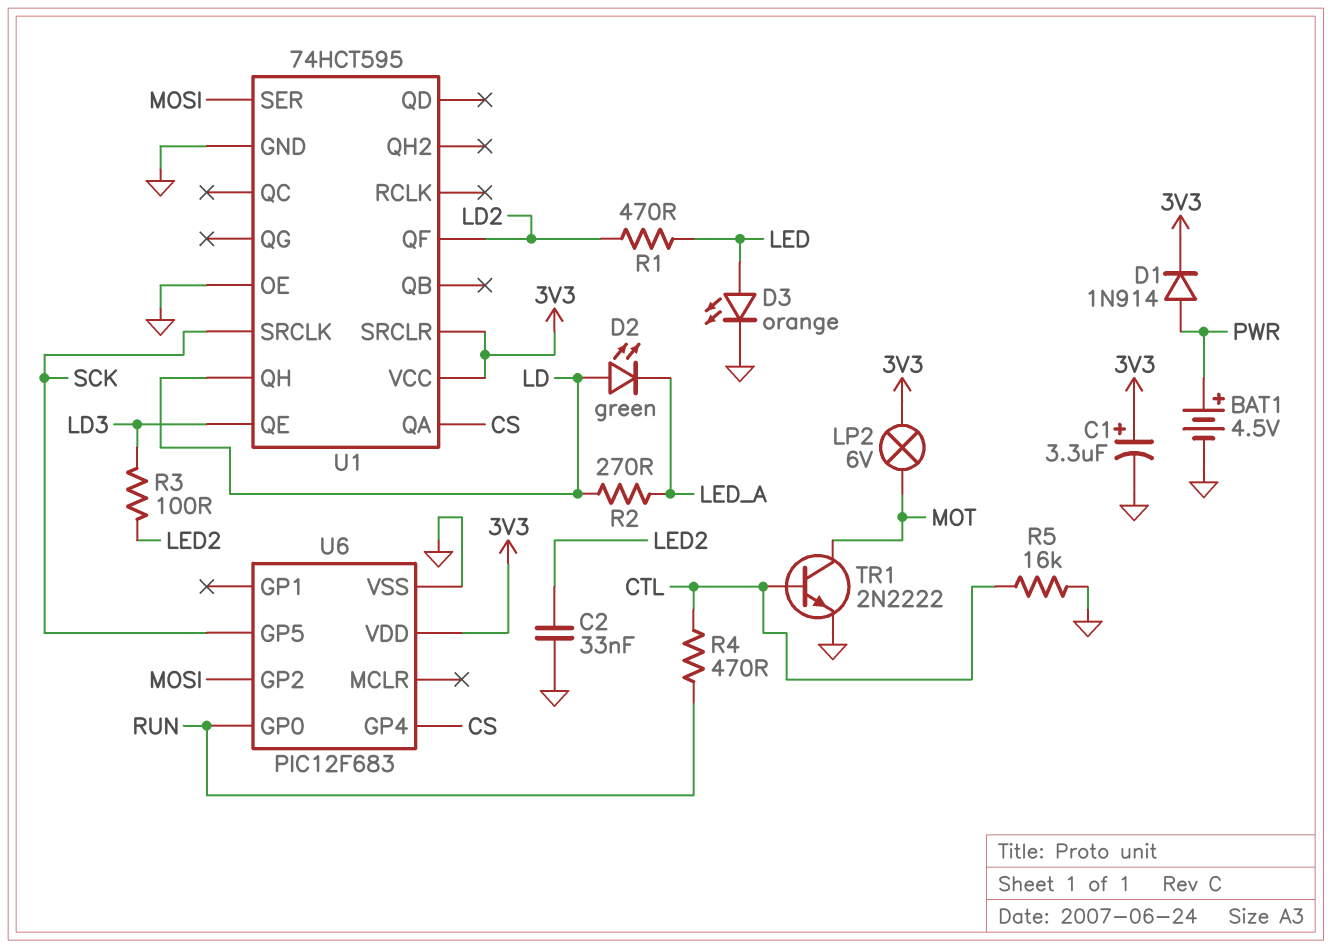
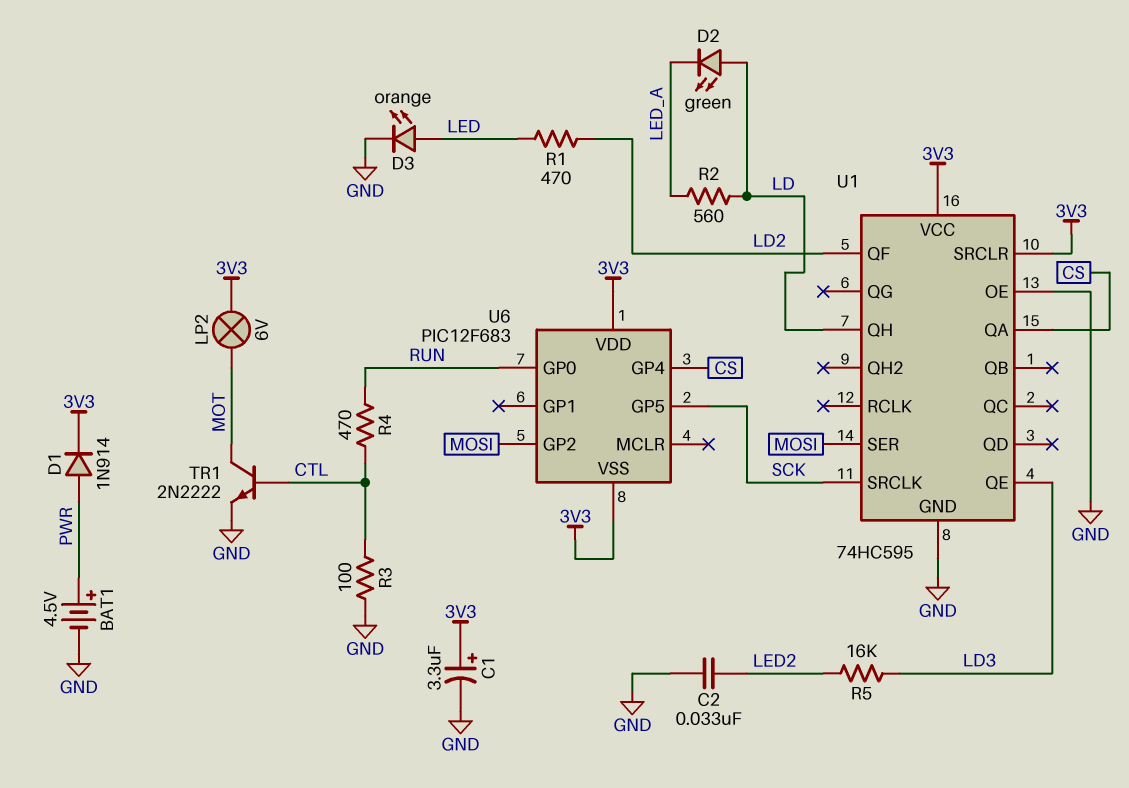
R2: 270 (LD, LED_A) -> 560 (LD, LED_A)
R3: 100 (LD3, LED2) -> 100 (CTL, GND)
R5: 16k (CTL, GND) -> 16k (LD3, LED2)
U1: 74HCT595 -> 74HC595
U6 pin VSS: GND -> 3V3

